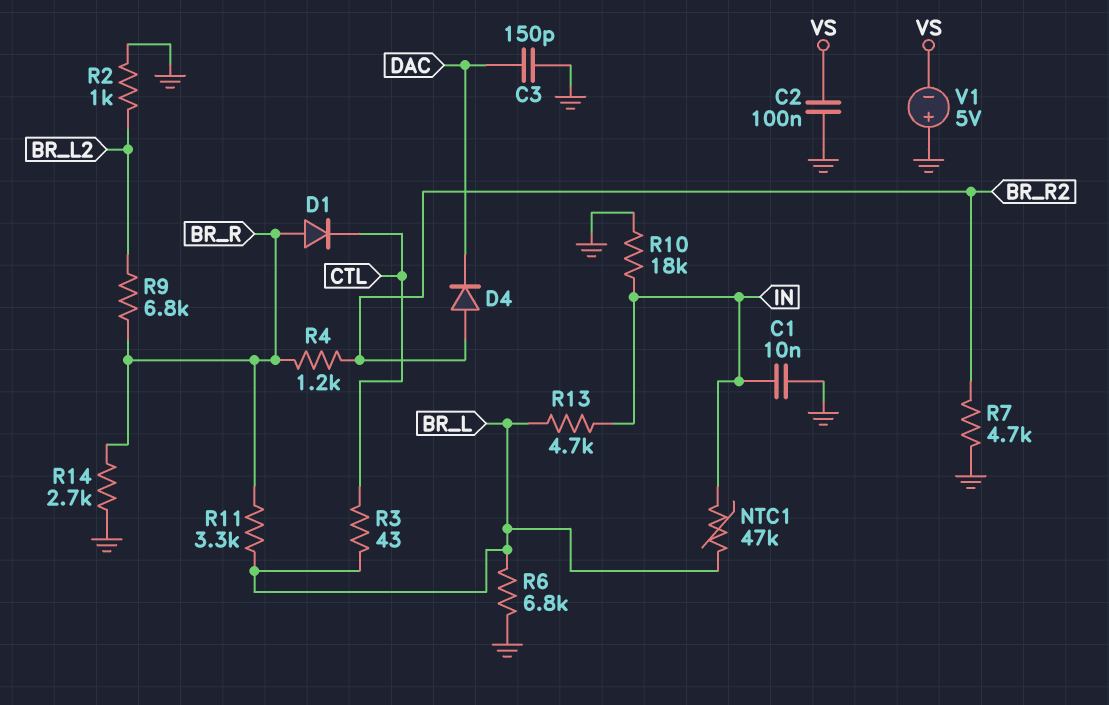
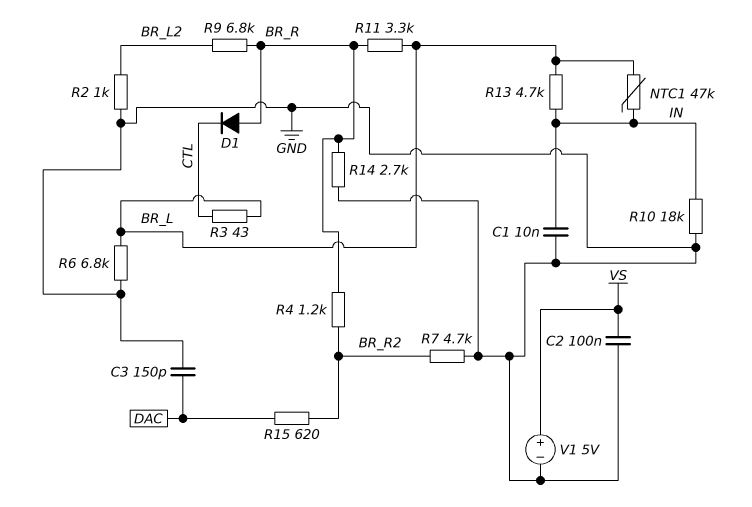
D4: diode (A BR_R2, K DAC) -> none
R15: none -> 620 (BR_R2, DAC)
V1: 5V (plus GND, minus VS) -> 5V (plus VS, minus GND)

